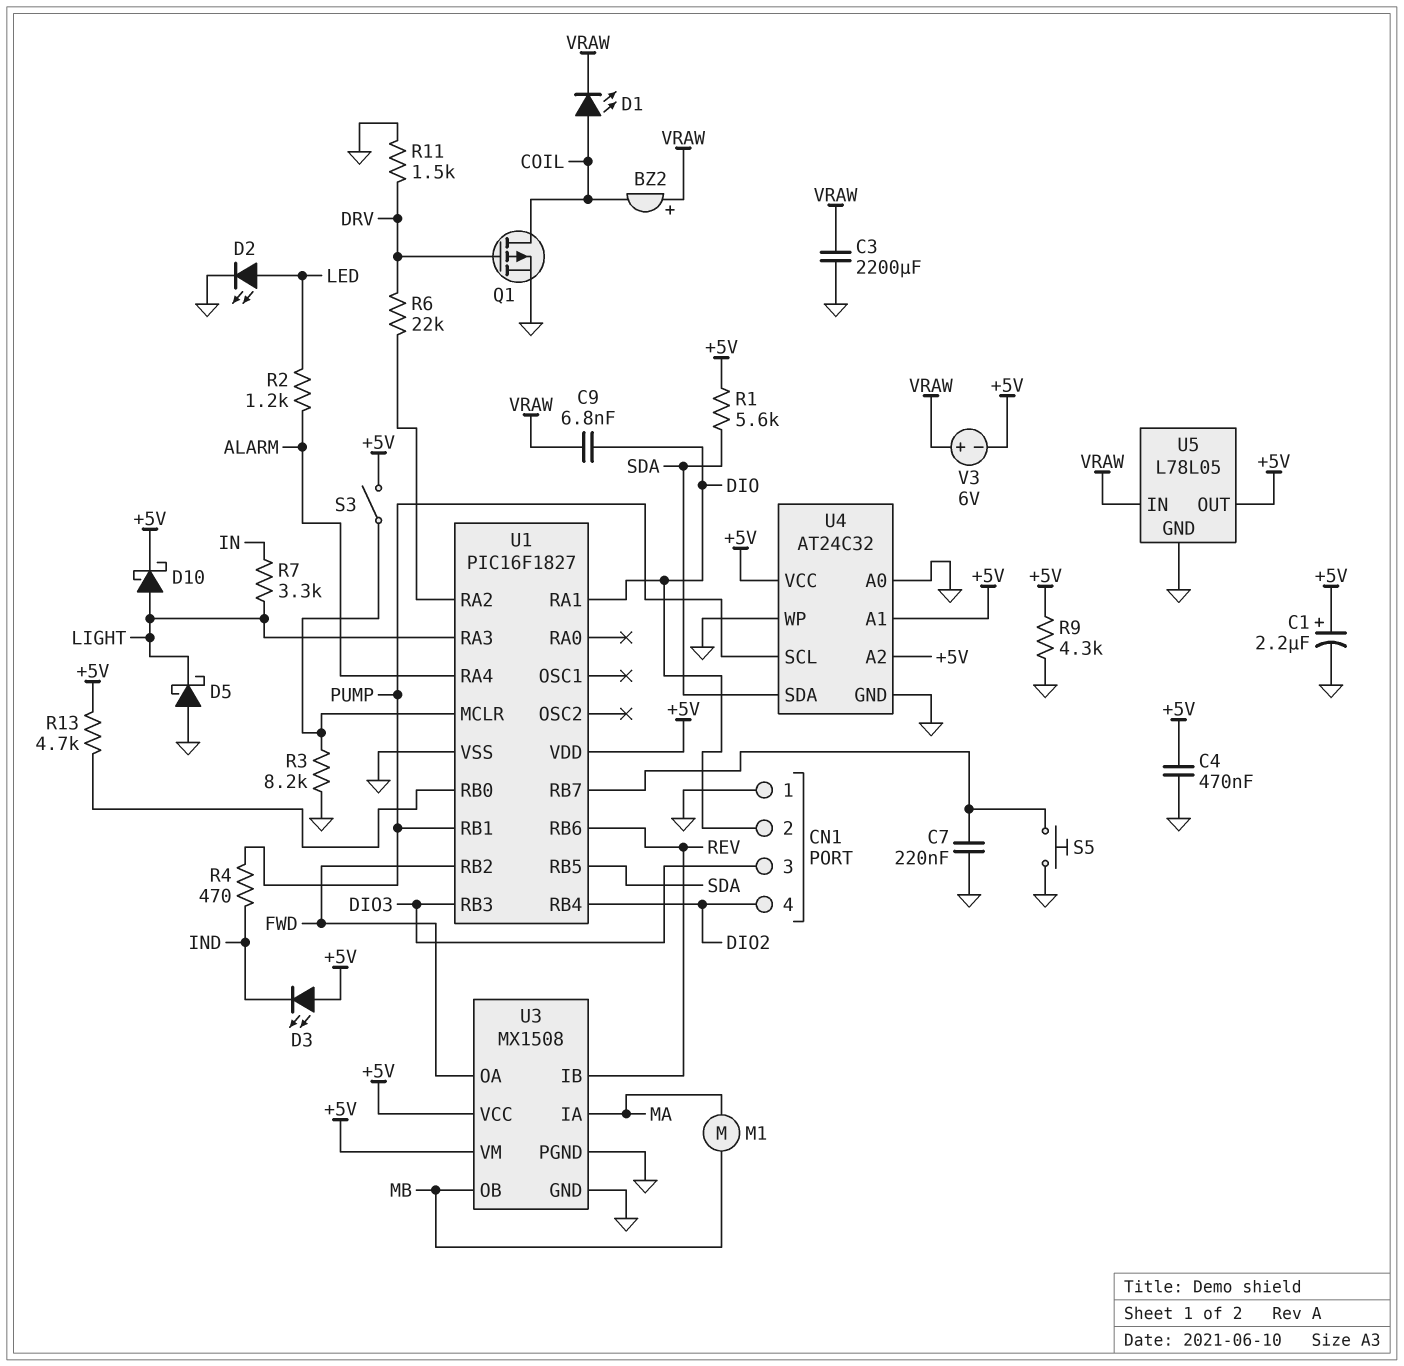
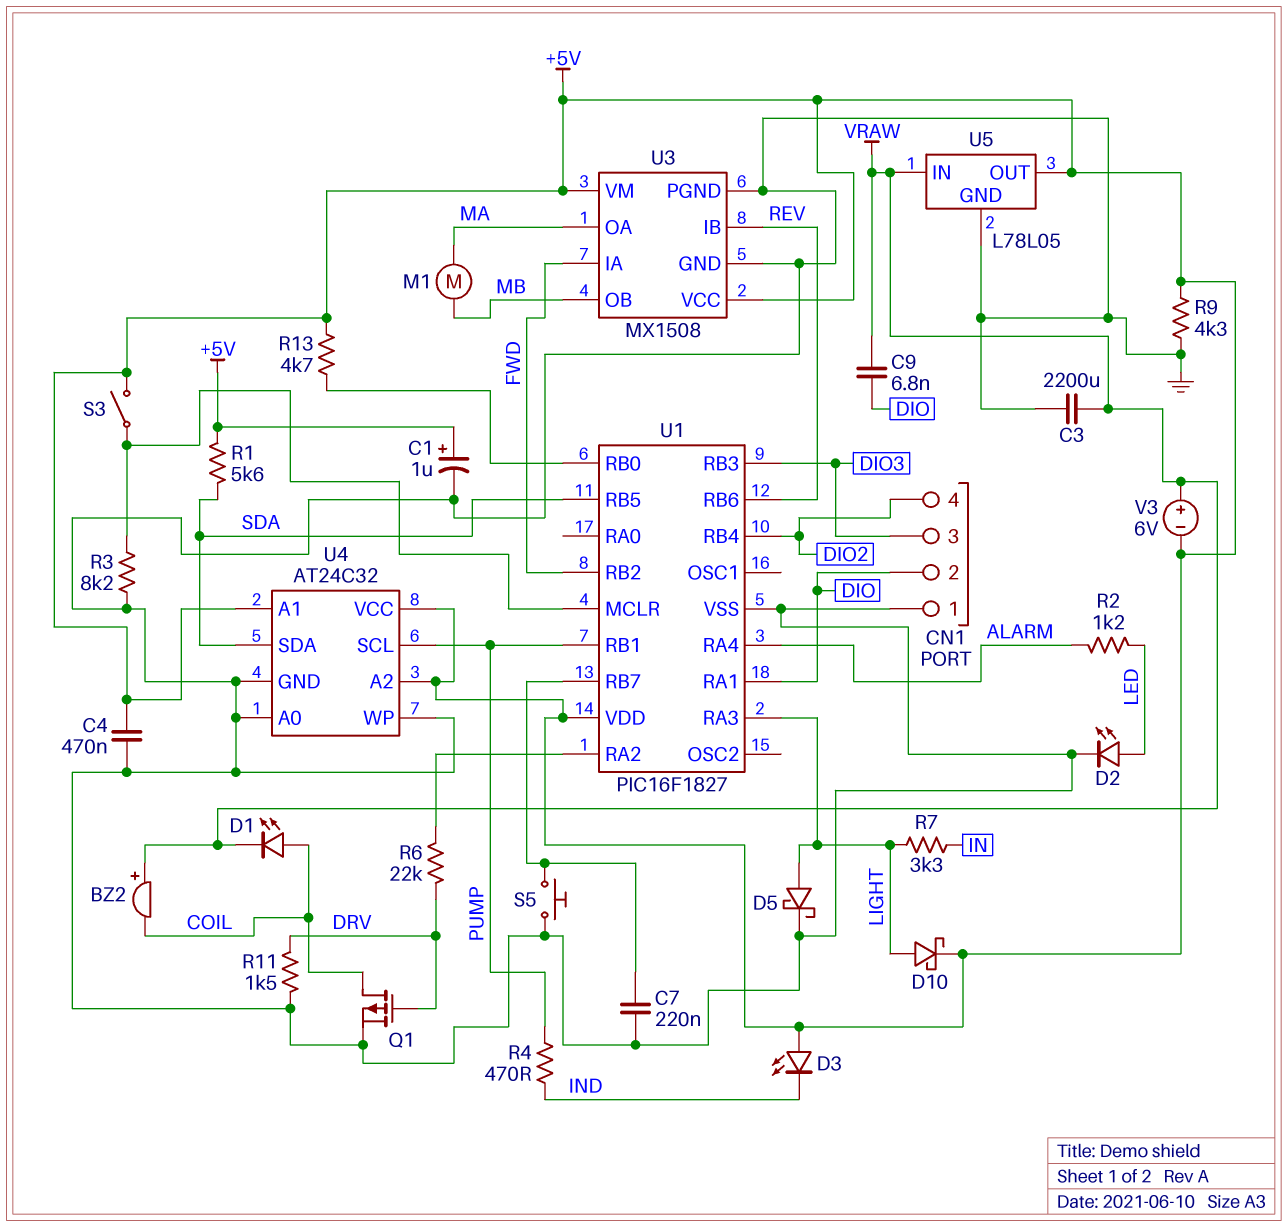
C1: 2.2uF (plus +5V, minus GND) -> 1uF (plus +5V, minus GND)
D5: schottky (A GND, K LIGHT) -> schottky (A LIGHT, K GND)
U3 pin IA: MA -> FWD
U3 pin OA: FWD -> MA

